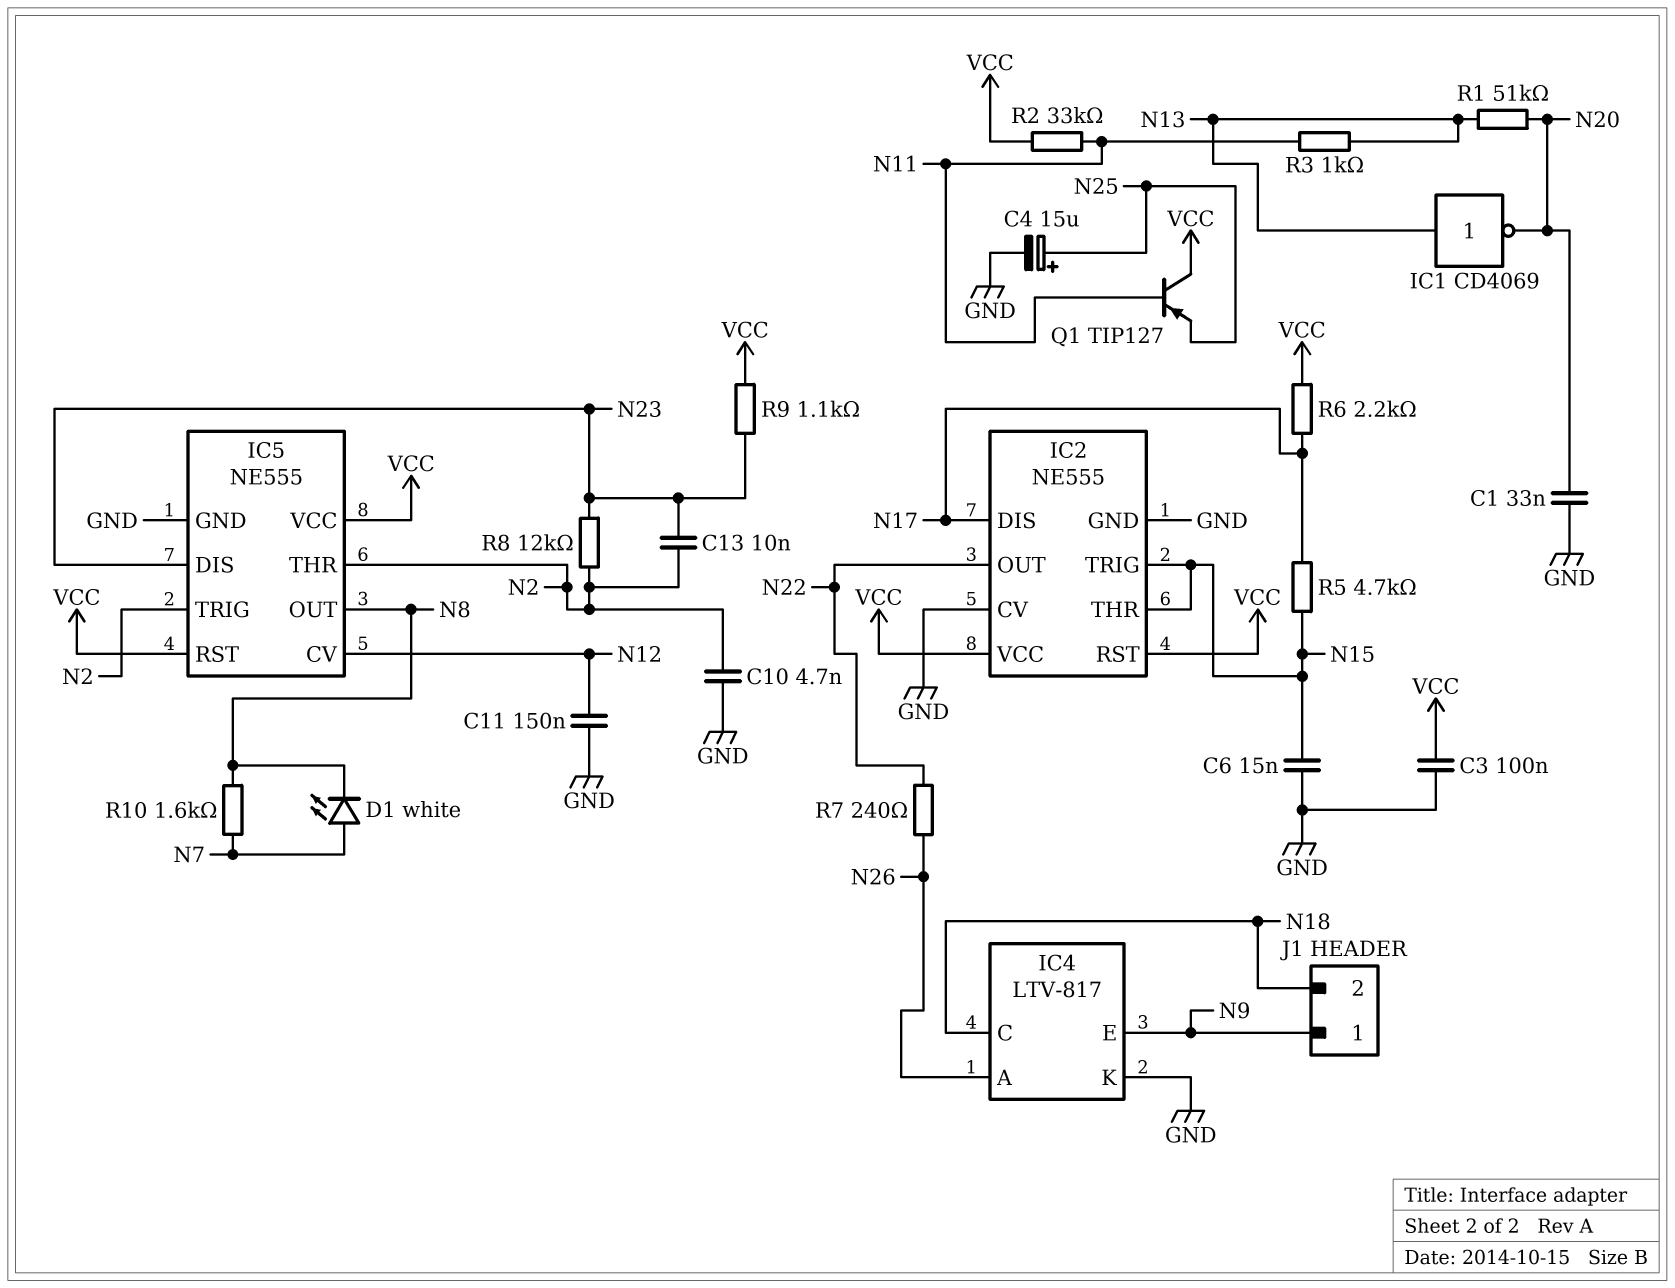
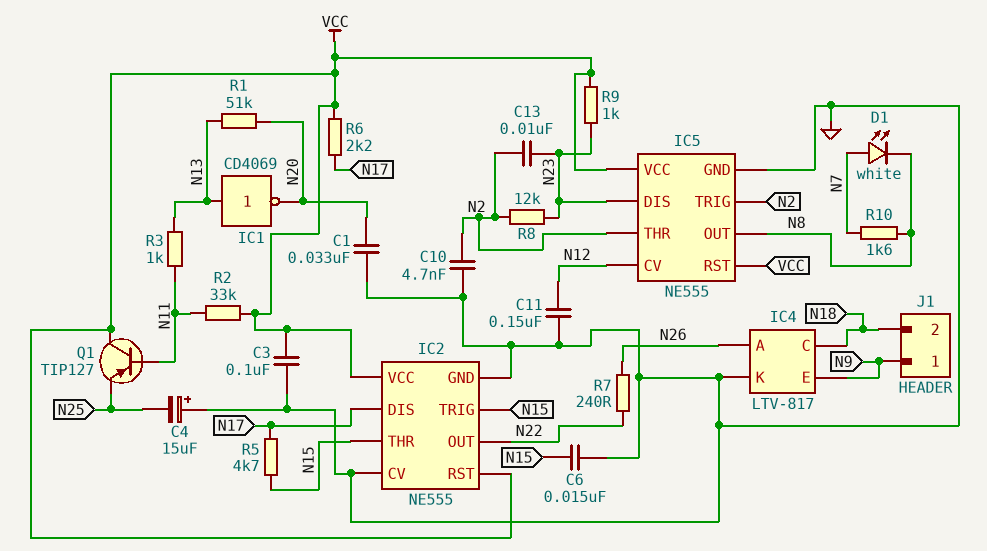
C4: 15uF (plus N25, minus GND) -> 15uF (plus GND, minus N25)
R9: 1.1k (N23, VCC) -> 1k (N23, VCC)

